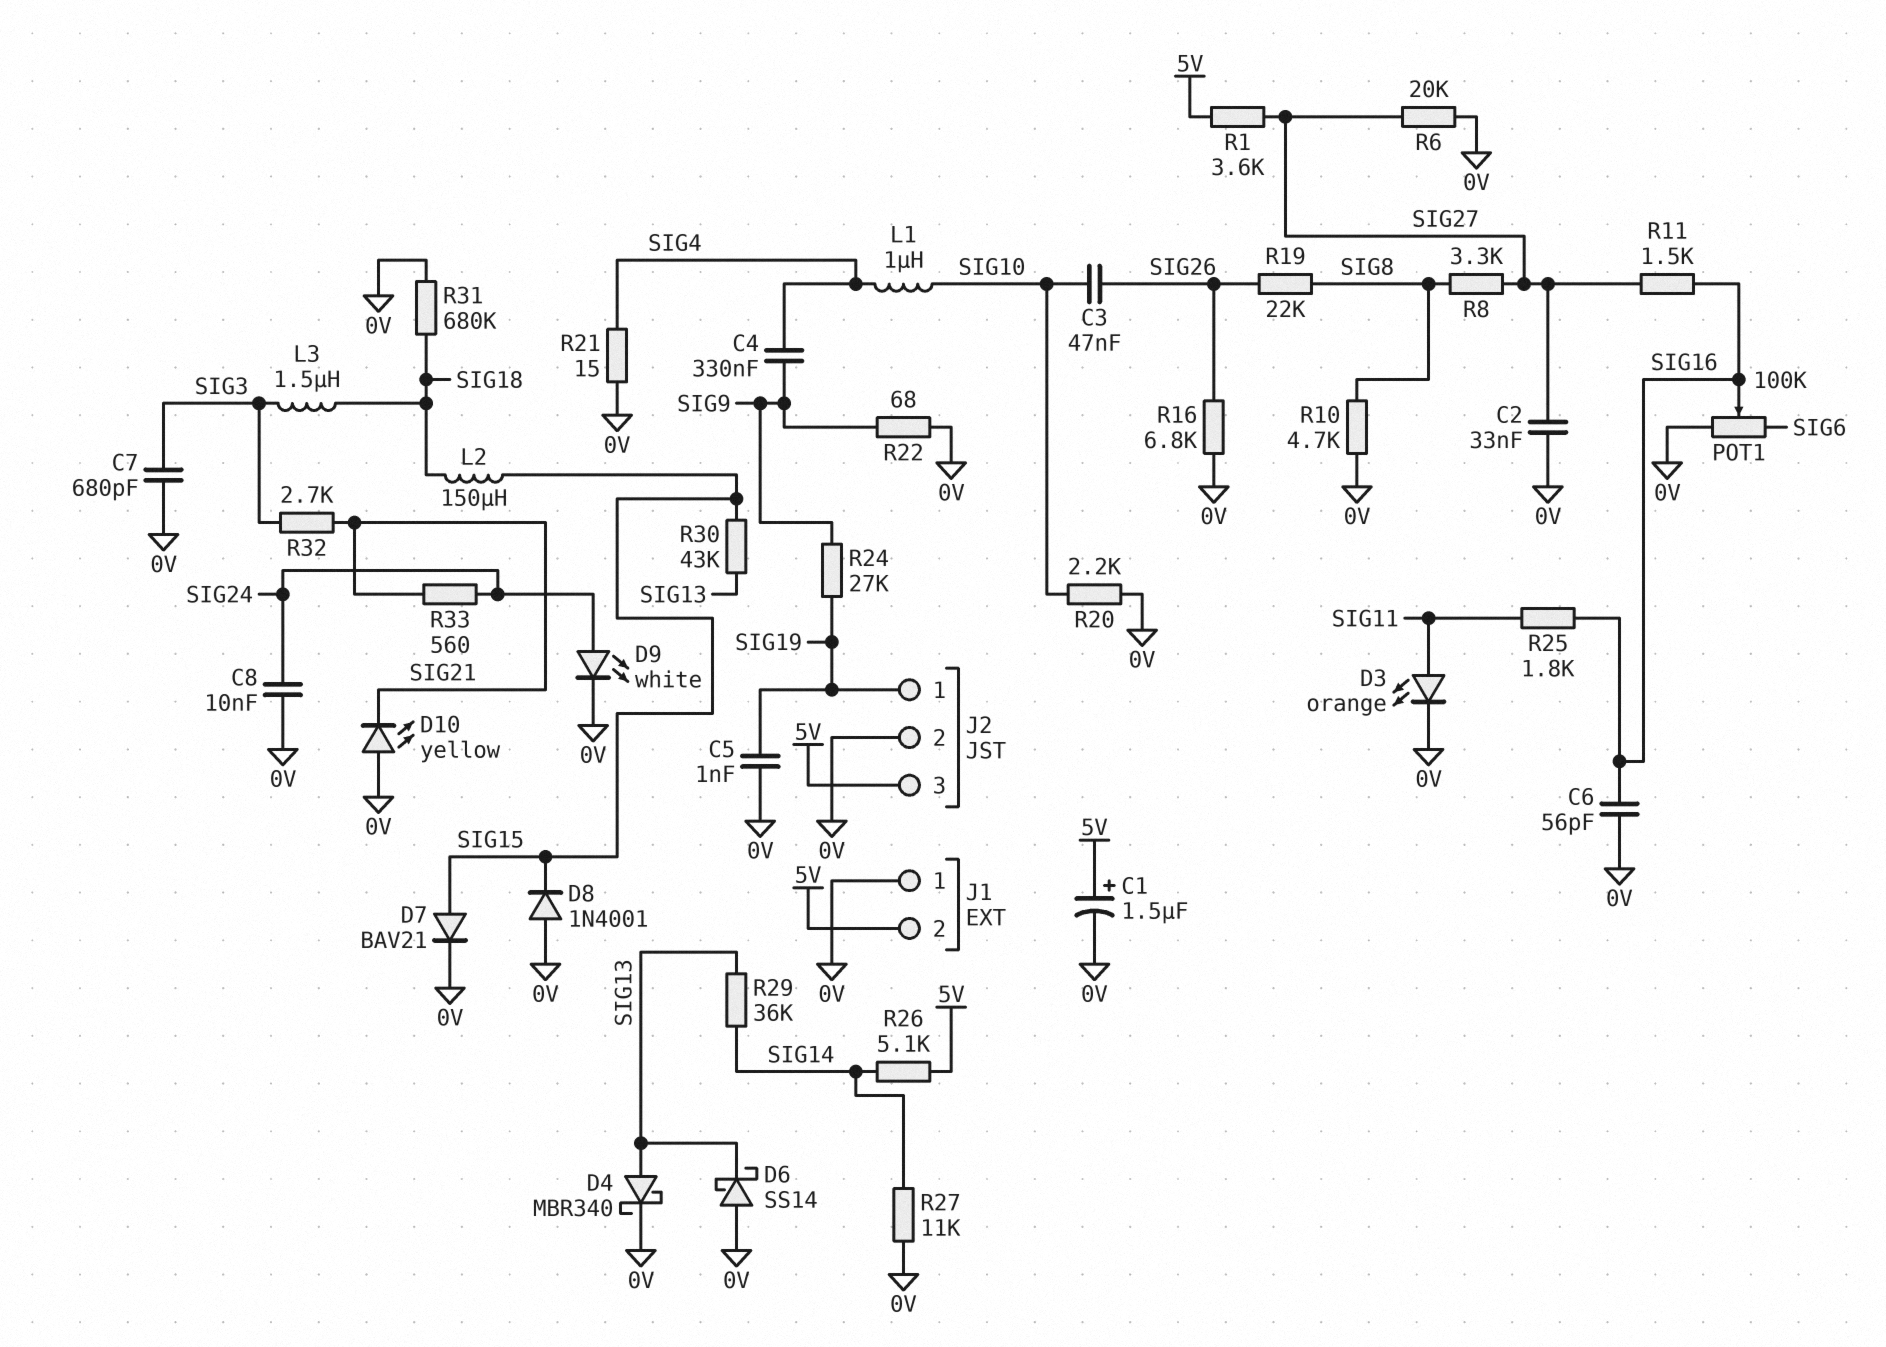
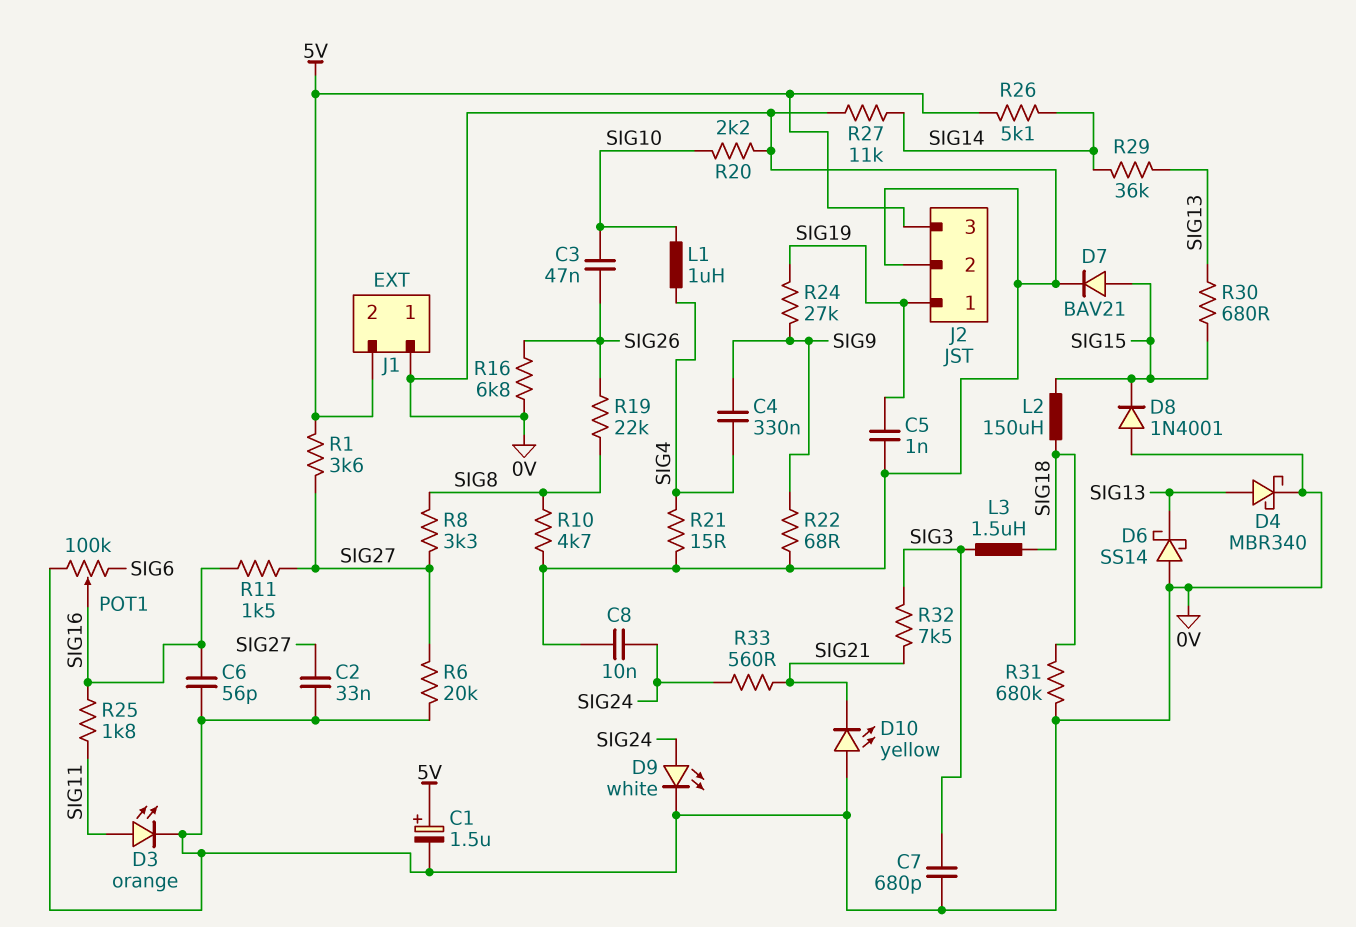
R30: 43k (SIG13, SIG15) -> 680 (SIG13, SIG15)
R32: 2.7k (SIG3, SIG21) -> 7.5k (SIG3, SIG21)

